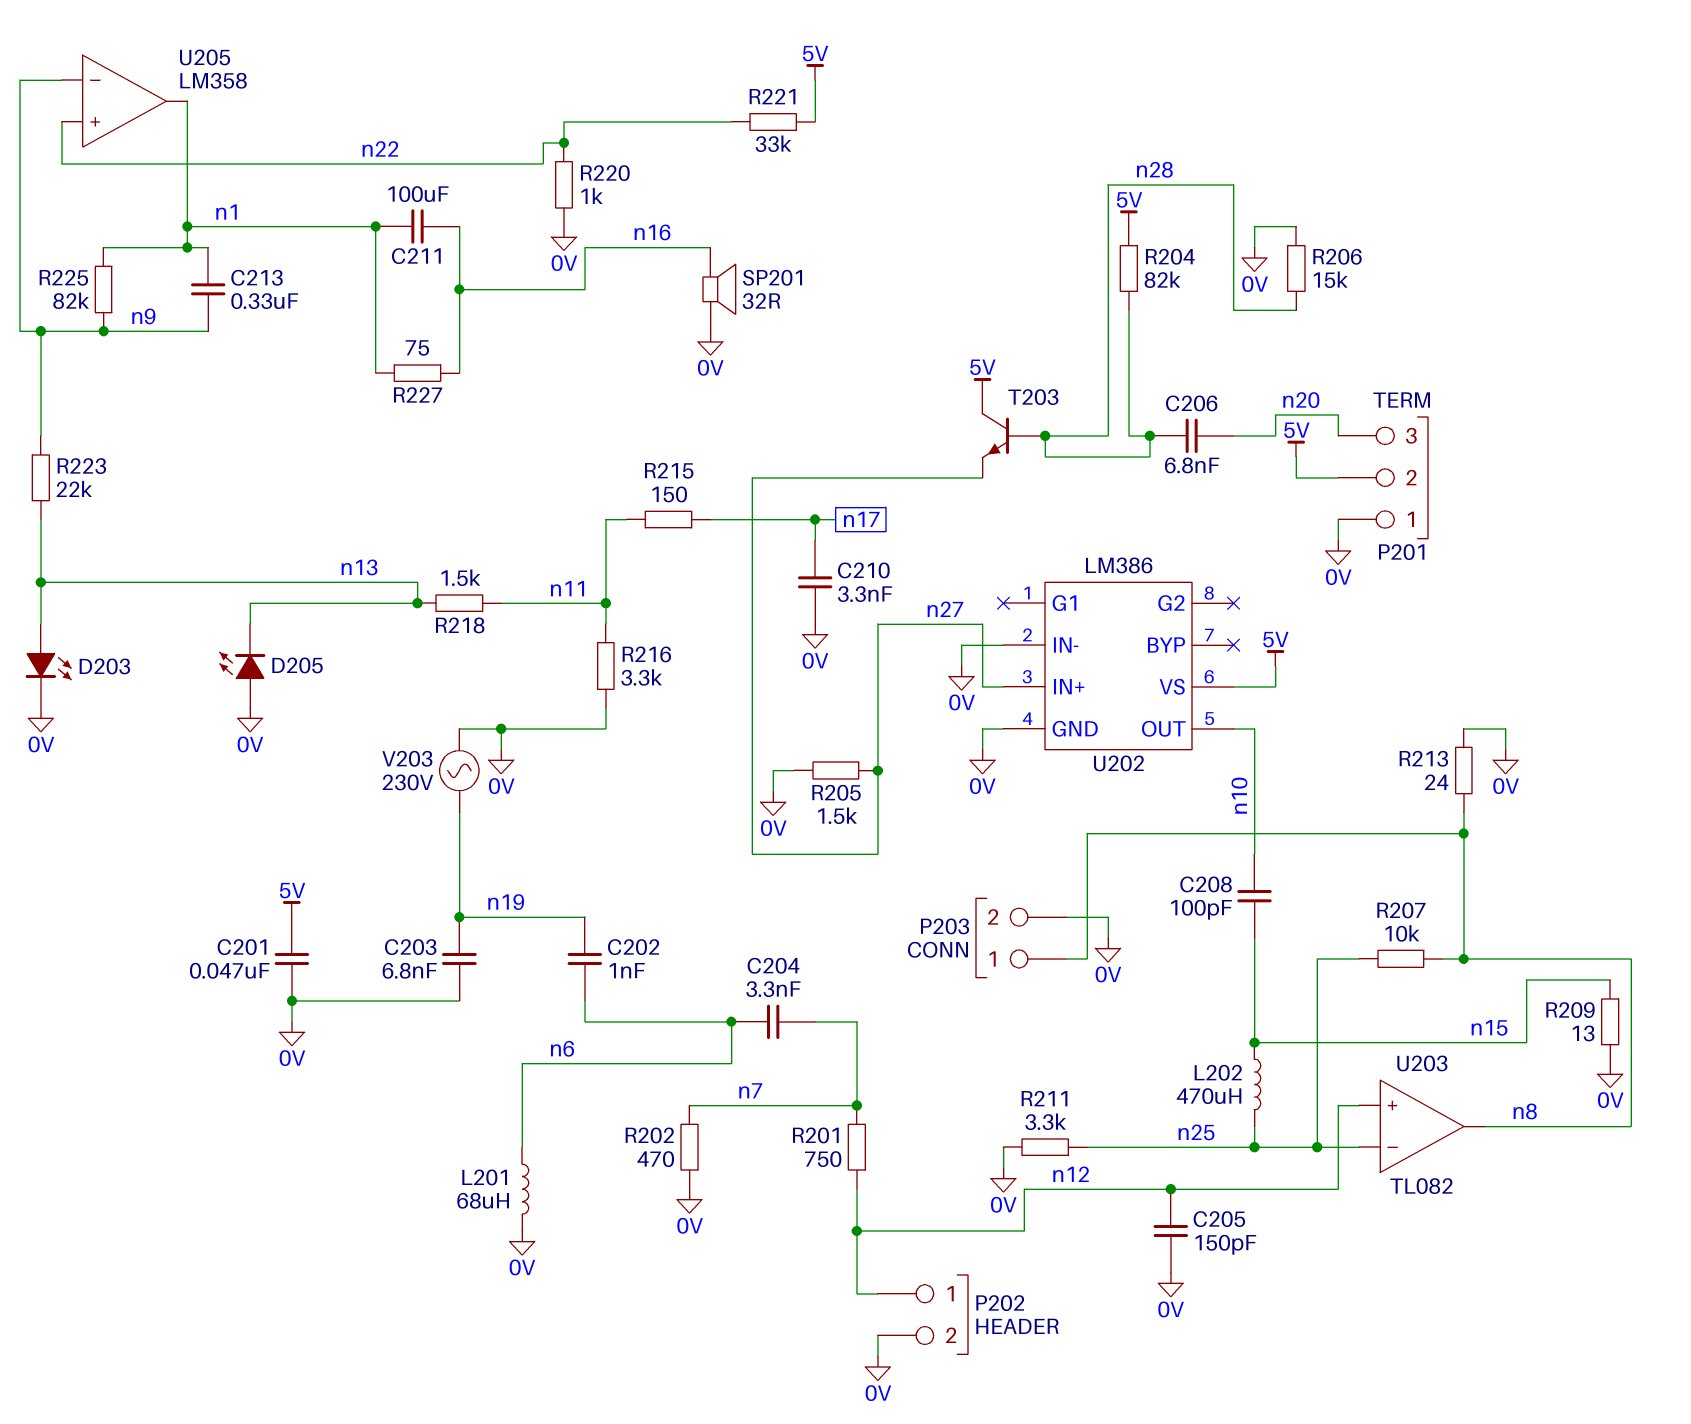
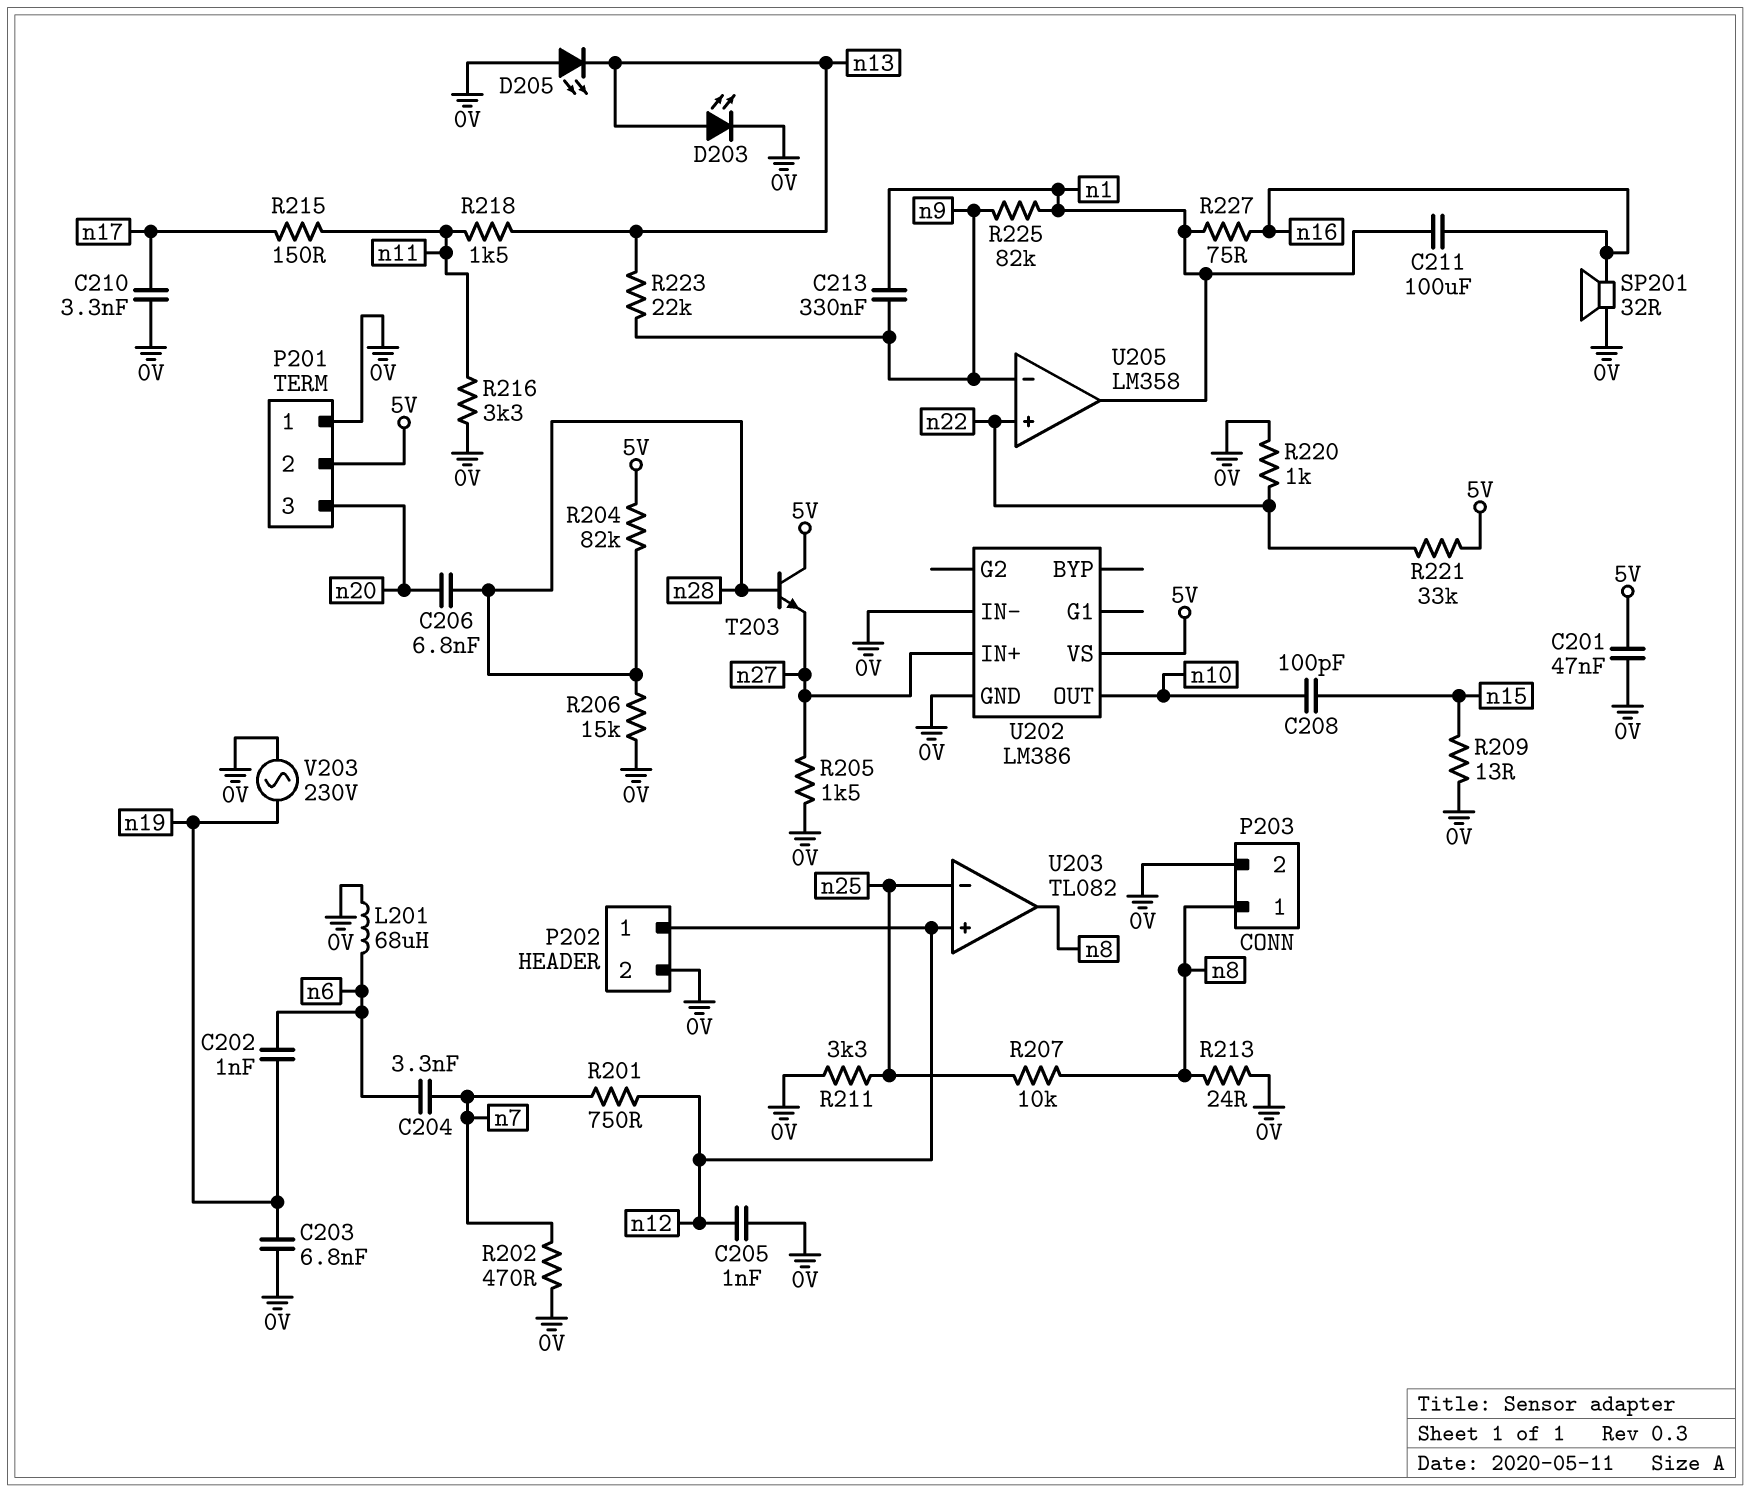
C205: 150pF (0V, n12) -> 1nF (0V, n12)
L202: 470uH (n15, n25) -> none

